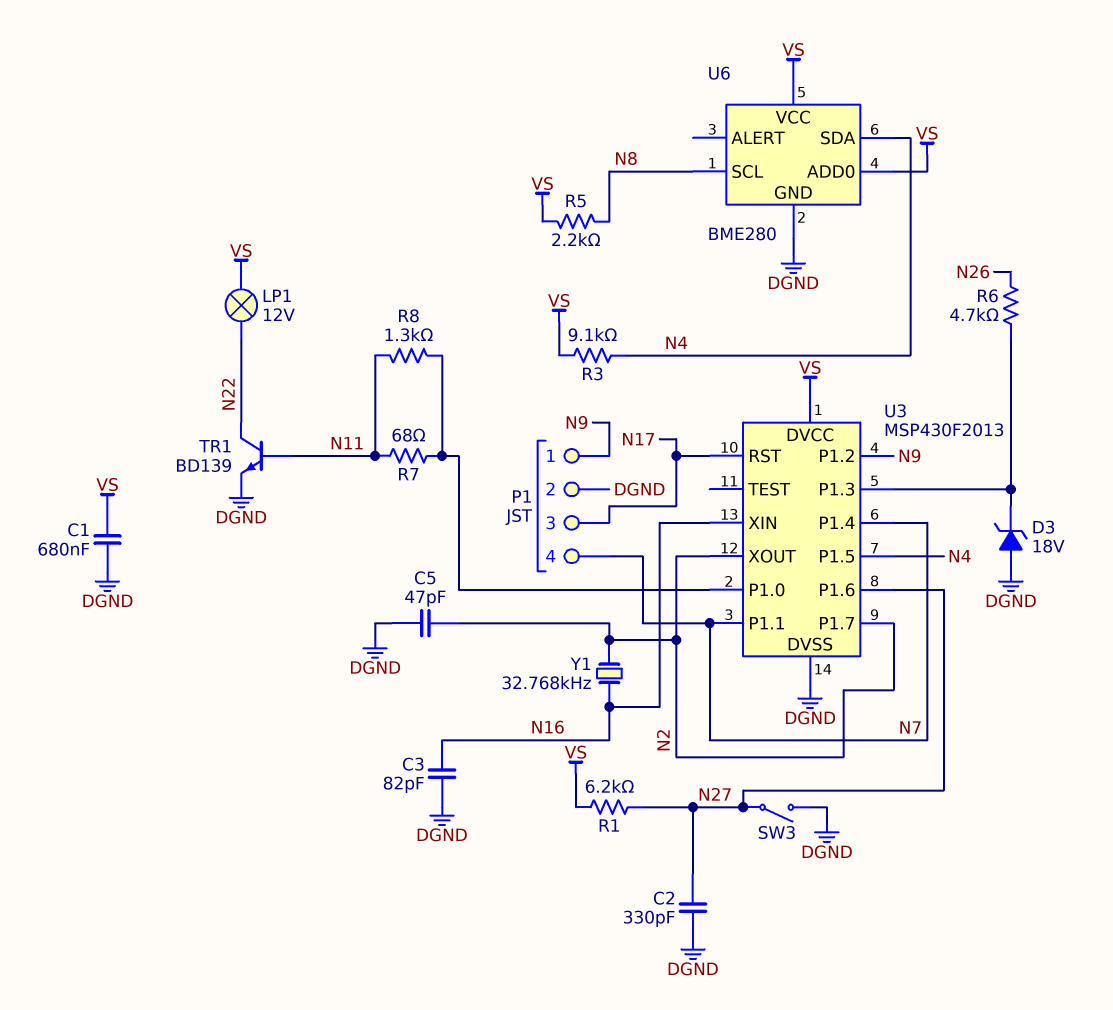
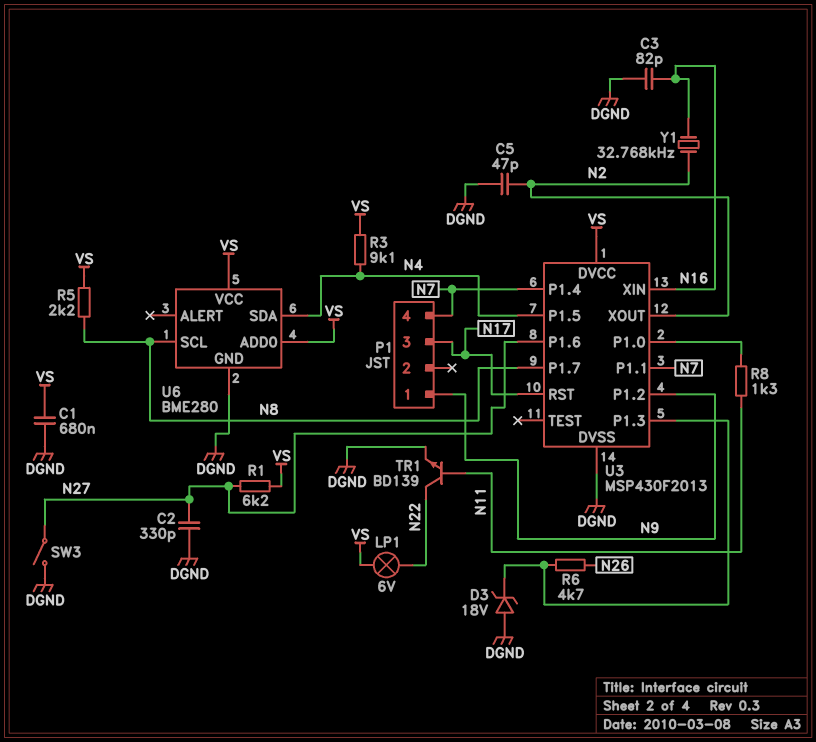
LP1: lamp 12V (N22, VS) -> lamp 6V (N22, VS)
P1 pin 2: DGND -> none
R7: 68 (N11, U3/P1.0) -> none
U3 pin P1.7: N2 -> N8

